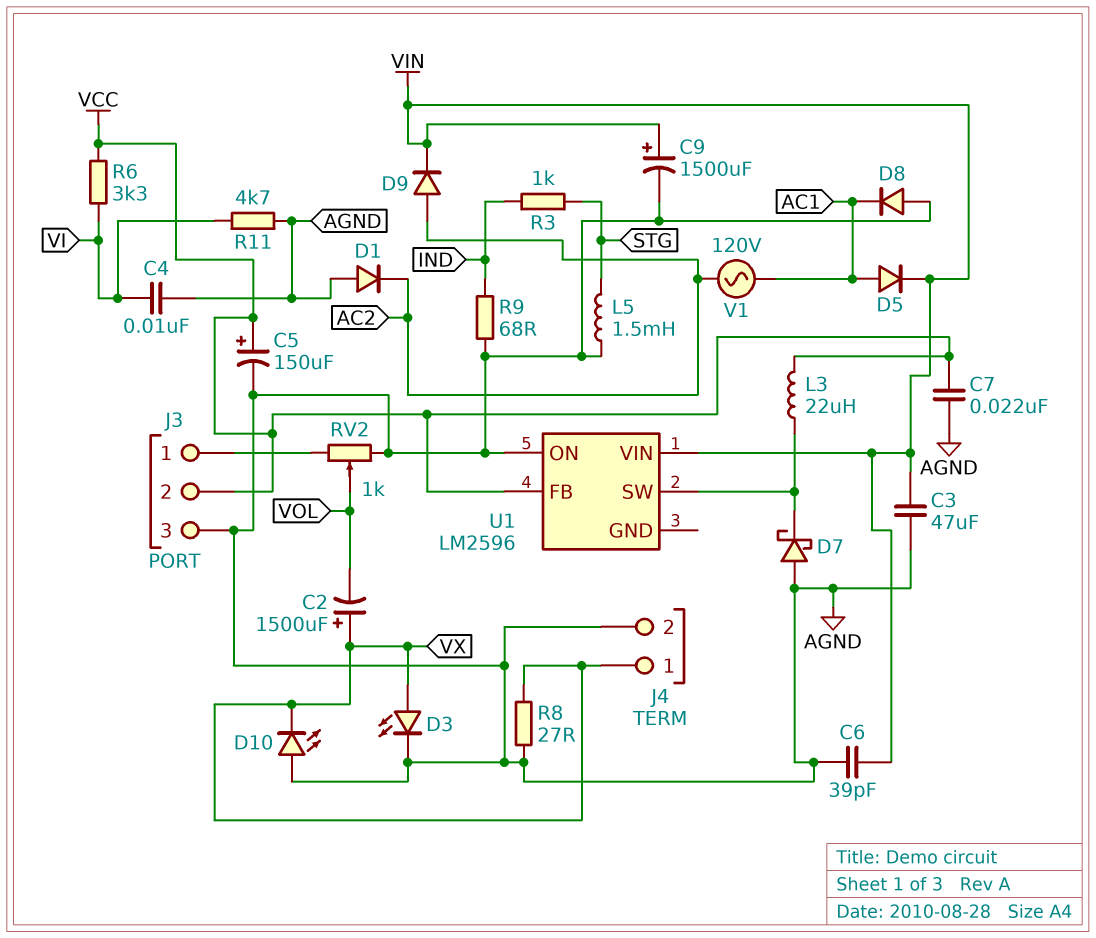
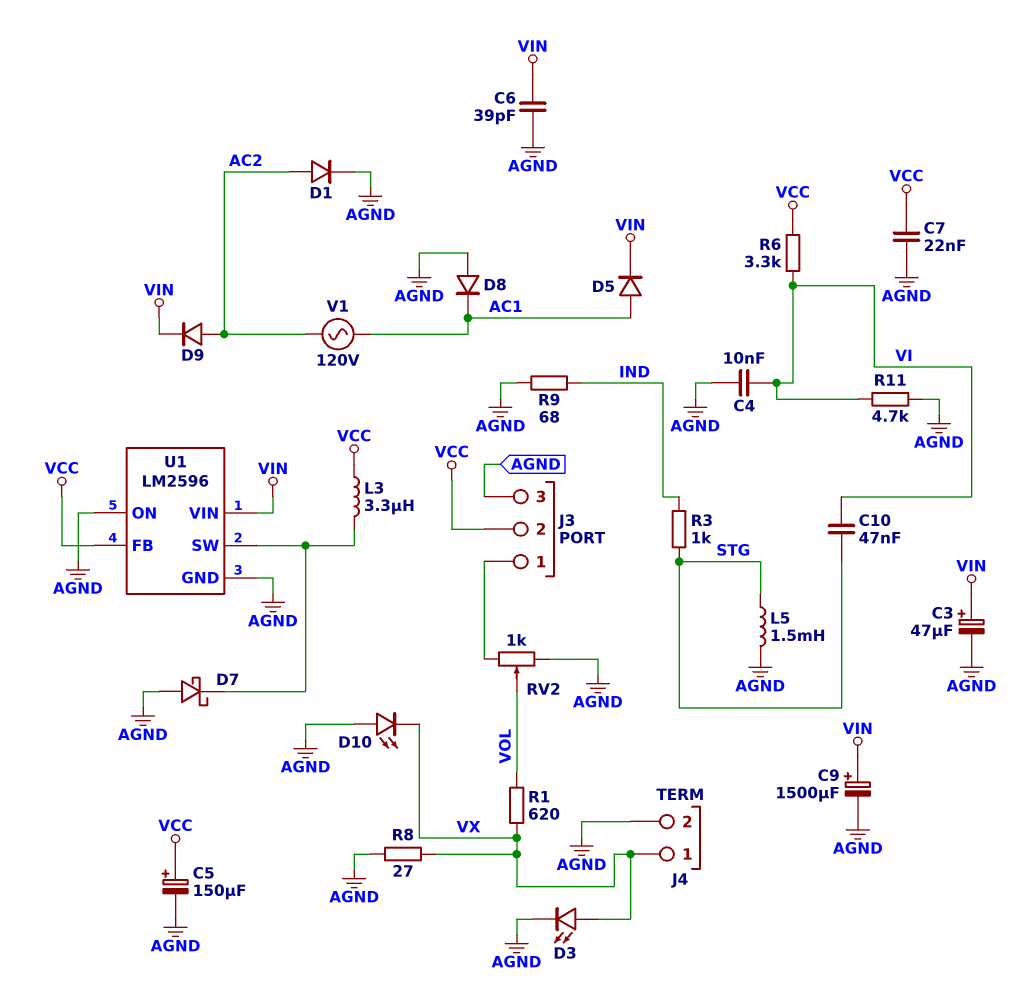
C2: 1500uF (plus VX, minus VOL) -> none
C3: 47uF (AGND, VIN) -> 47uF (plus VIN, minus AGND)
C10: none -> 47nF (STG, VI)
D1: diode (A AGND, K AC2) -> diode (A AC2, K AGND)
L3: 22uH (U1/SW, VCC) -> 3.3uH (U1/SW, VCC)
R1: none -> 620 (VOL, VX)
U1 pin GND: none -> AGND

